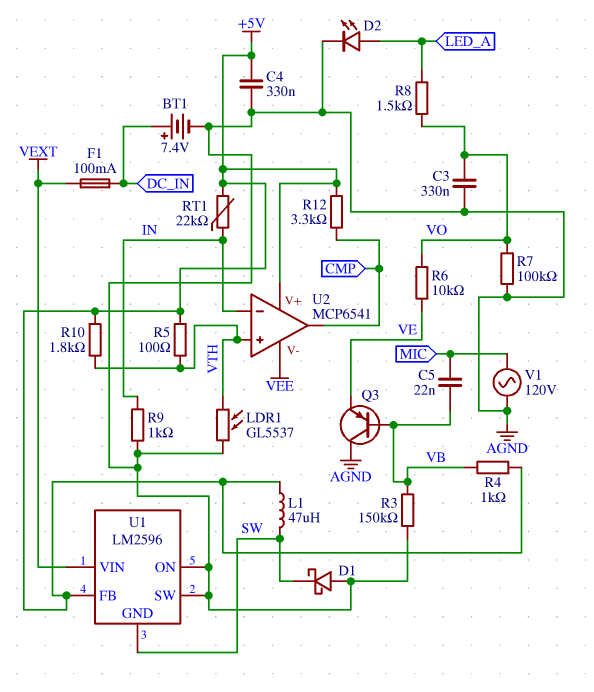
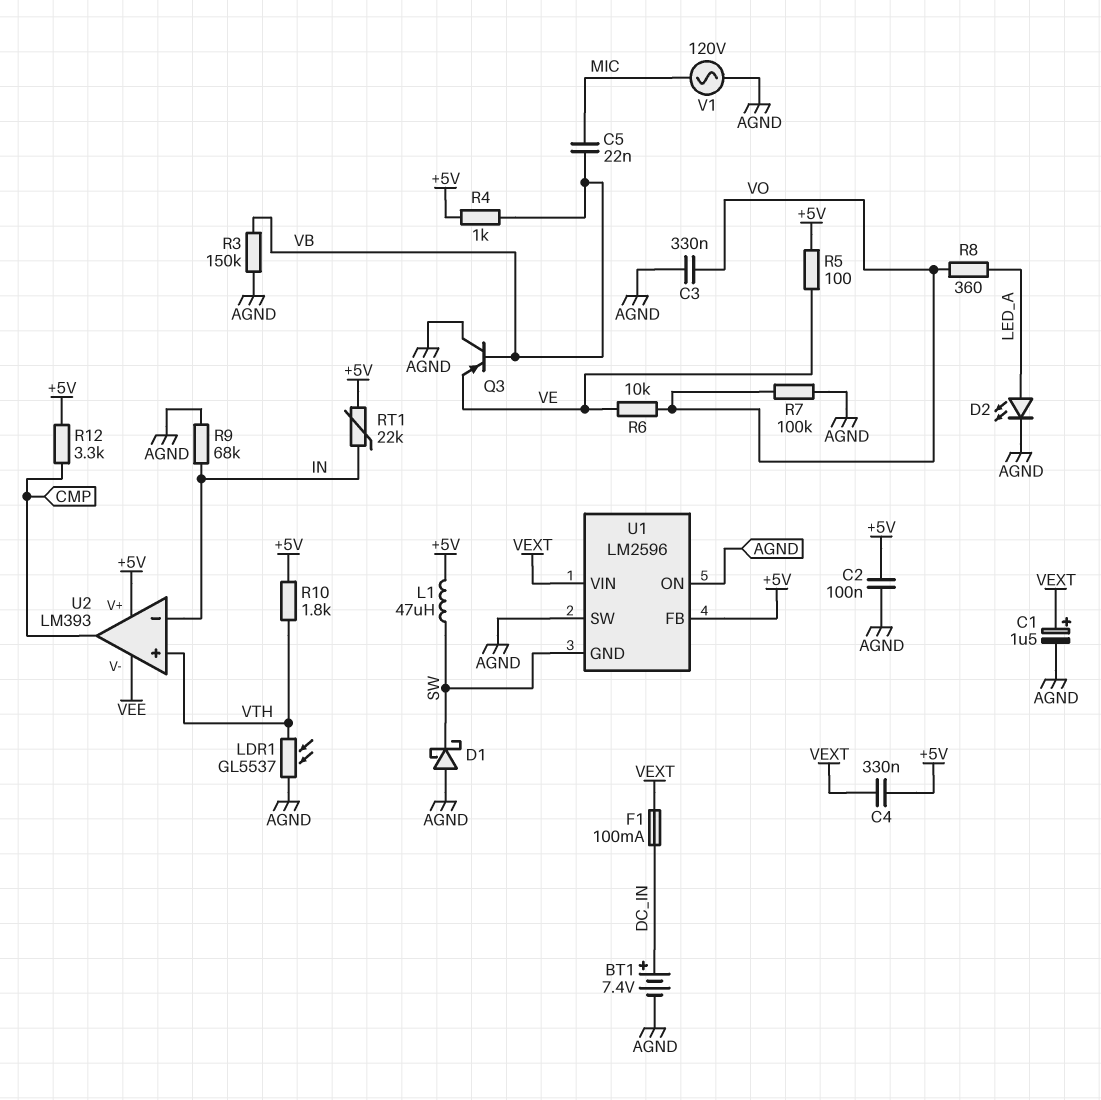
C1: none -> 1.5uF (plus VEXT, minus AGND)
C2: none -> 100nF (+5V, AGND)
C4: 330nF (+5V, AGND) -> 330nF (+5V, VEXT)
R5: 100 (+5V, VTH) -> 100 (+5V, VE)
R8: 1.5k (LED_A, VO) -> 360 (LED_A, VO)
R9: 1k (AGND, IN) -> 68k (AGND, IN)
U2: MCP6541 -> LM393

